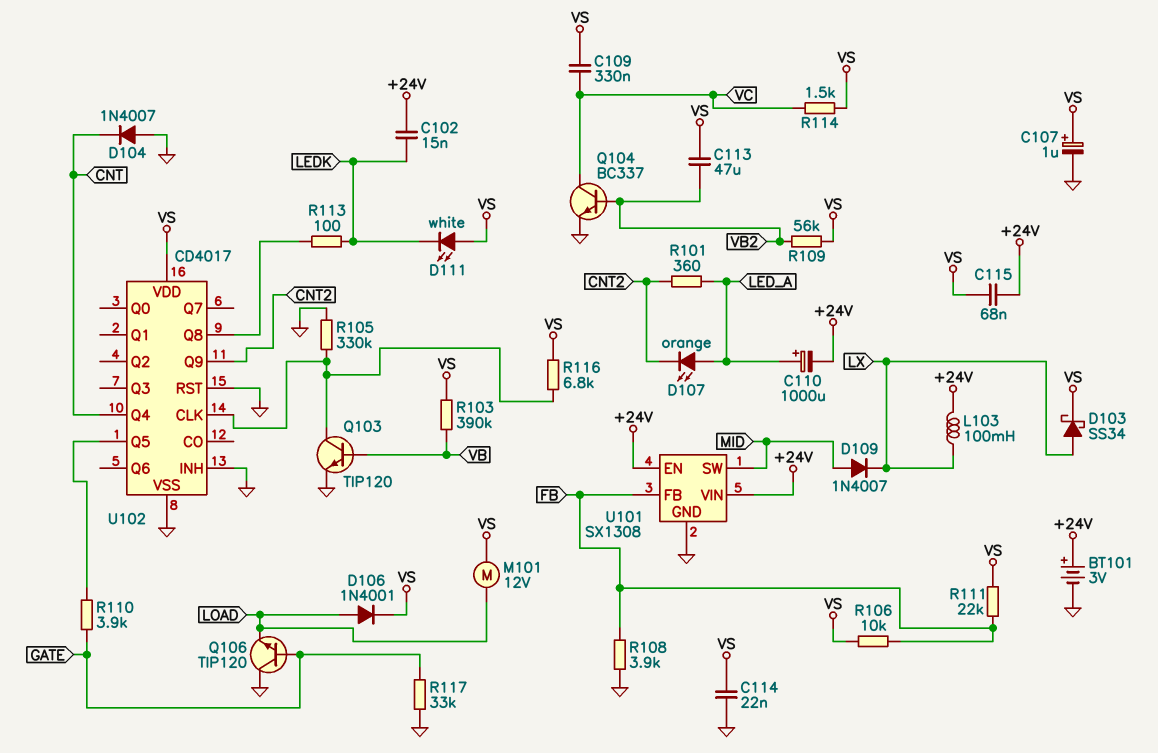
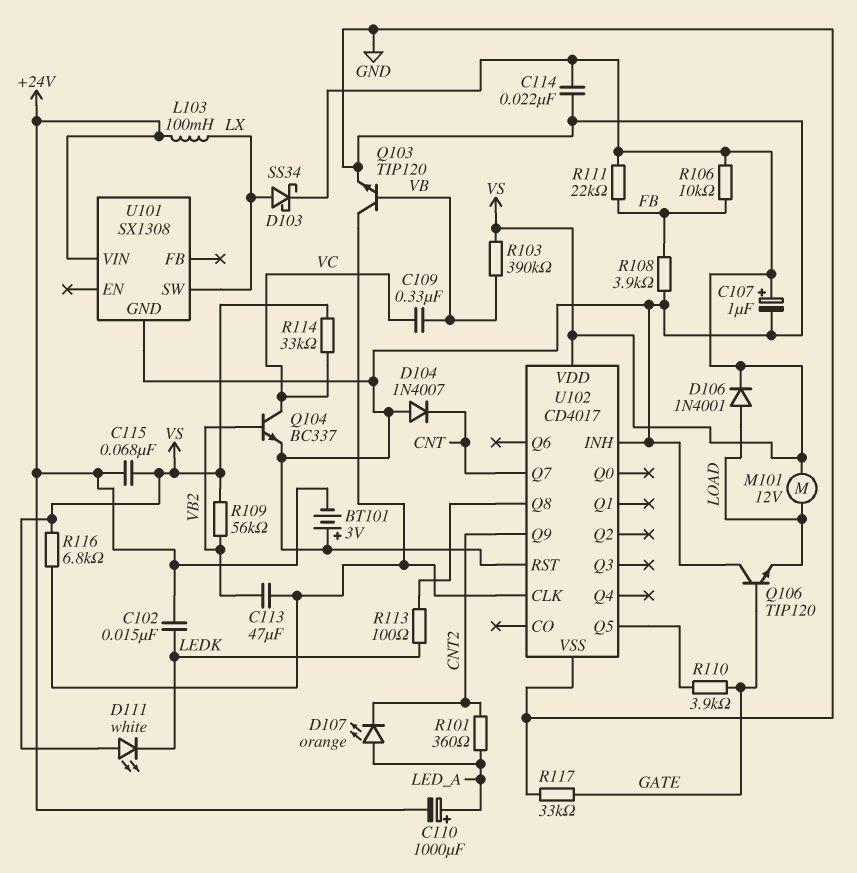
BT101: 3V (plus +24V, minus GND) -> 3V (plus GND, minus +24V)
C109: 330nF (VC, VS) -> 330nF (VB, VC)
C113: 47uF (VB2, VS) -> 47uF (U102/CLK, VB2)
D109: diode 1N4007 (A MID, K LX) -> none
R105: 330k (GND, U102/CLK) -> none
R114: 1.5k (VC, VS) -> 33k (VC, VS)
U101 pin EN: +24V -> none
U101 pin FB: FB -> none
U101 pin SW: MID -> LX
U102 pin Q4: CNT -> none
U102 pin Q7: none -> CNT

